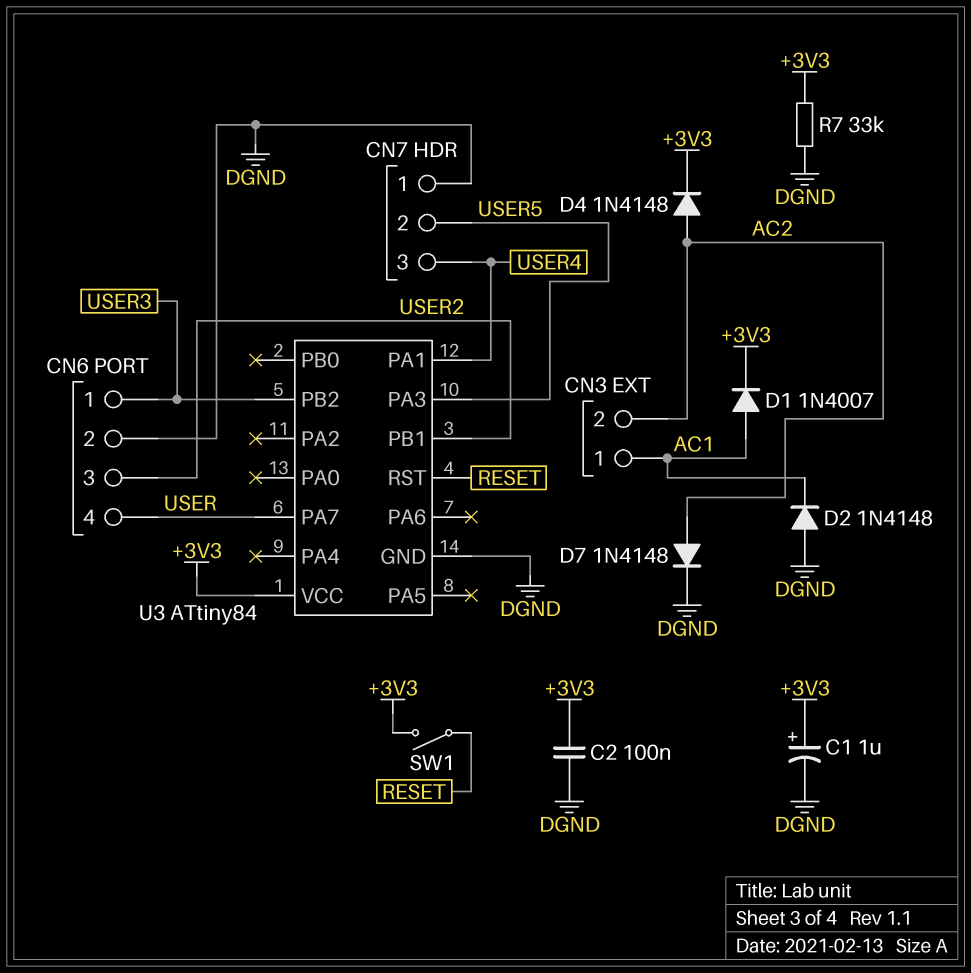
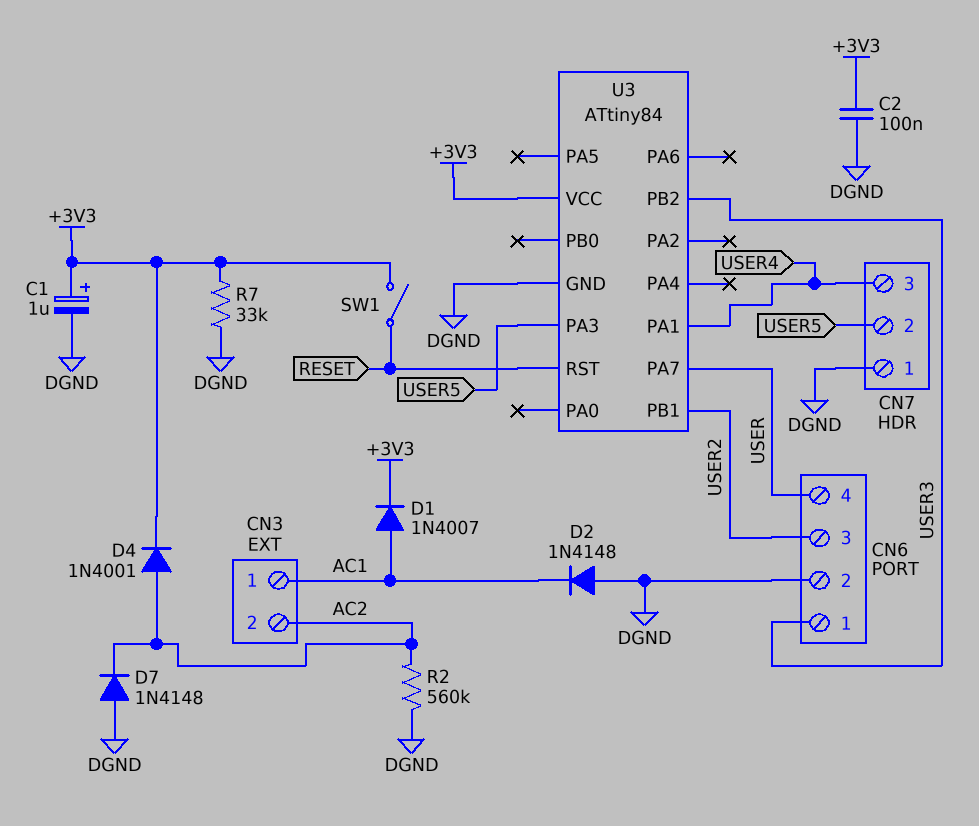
D4: diode 1N4148 (A AC2, K +3V3) -> diode 1N4001 (A AC2, K +3V3)
D7: diode 1N4148 (A AC2, K DGND) -> diode 1N4148 (A DGND, K AC2)
R2: none -> 560k (AC2, DGND)

